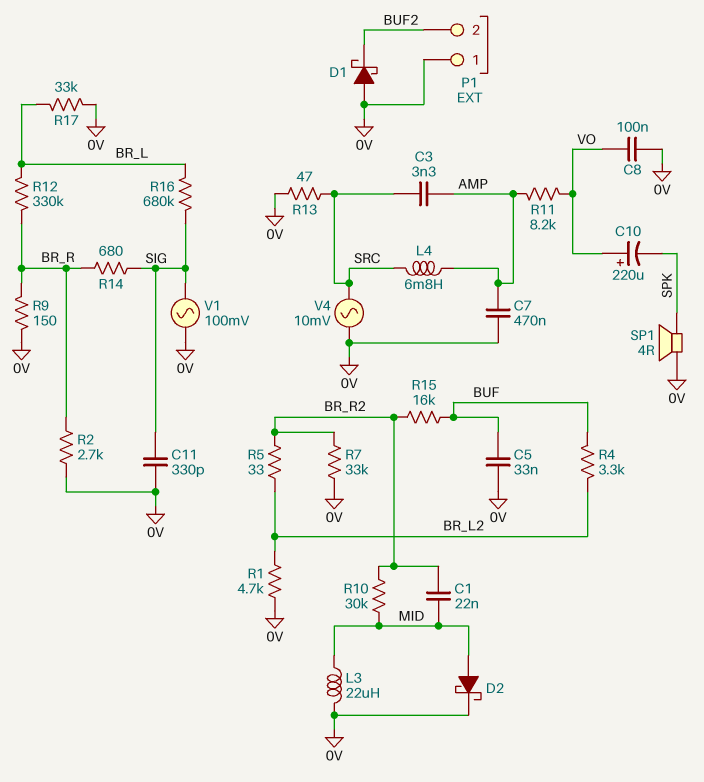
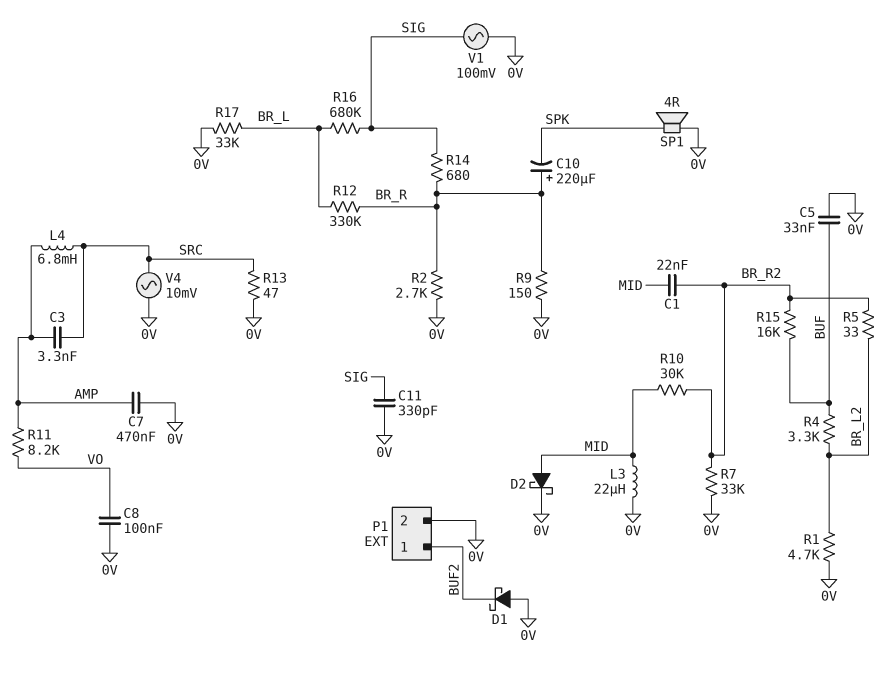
C10: 220uF (plus VO, minus SPK) -> 220uF (plus BR_R, minus SPK)
P1 pin 1: 0V -> BUF2
P1 pin 2: BUF2 -> 0V

